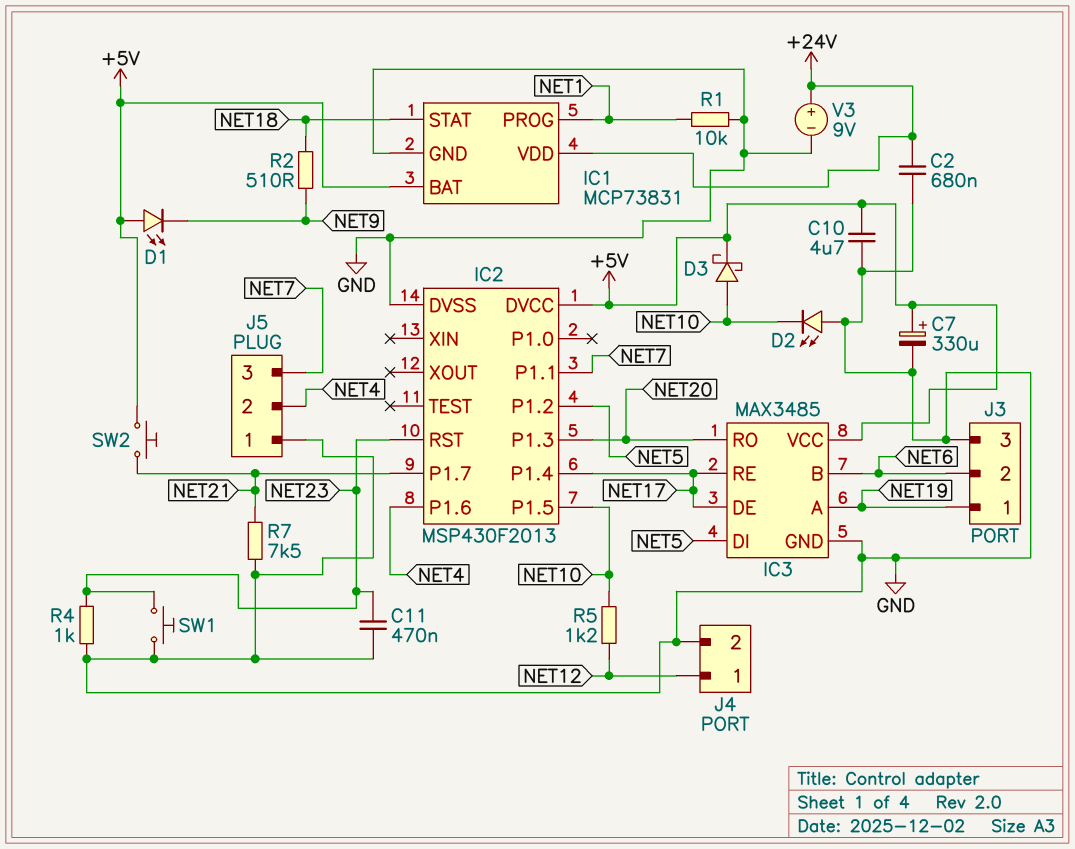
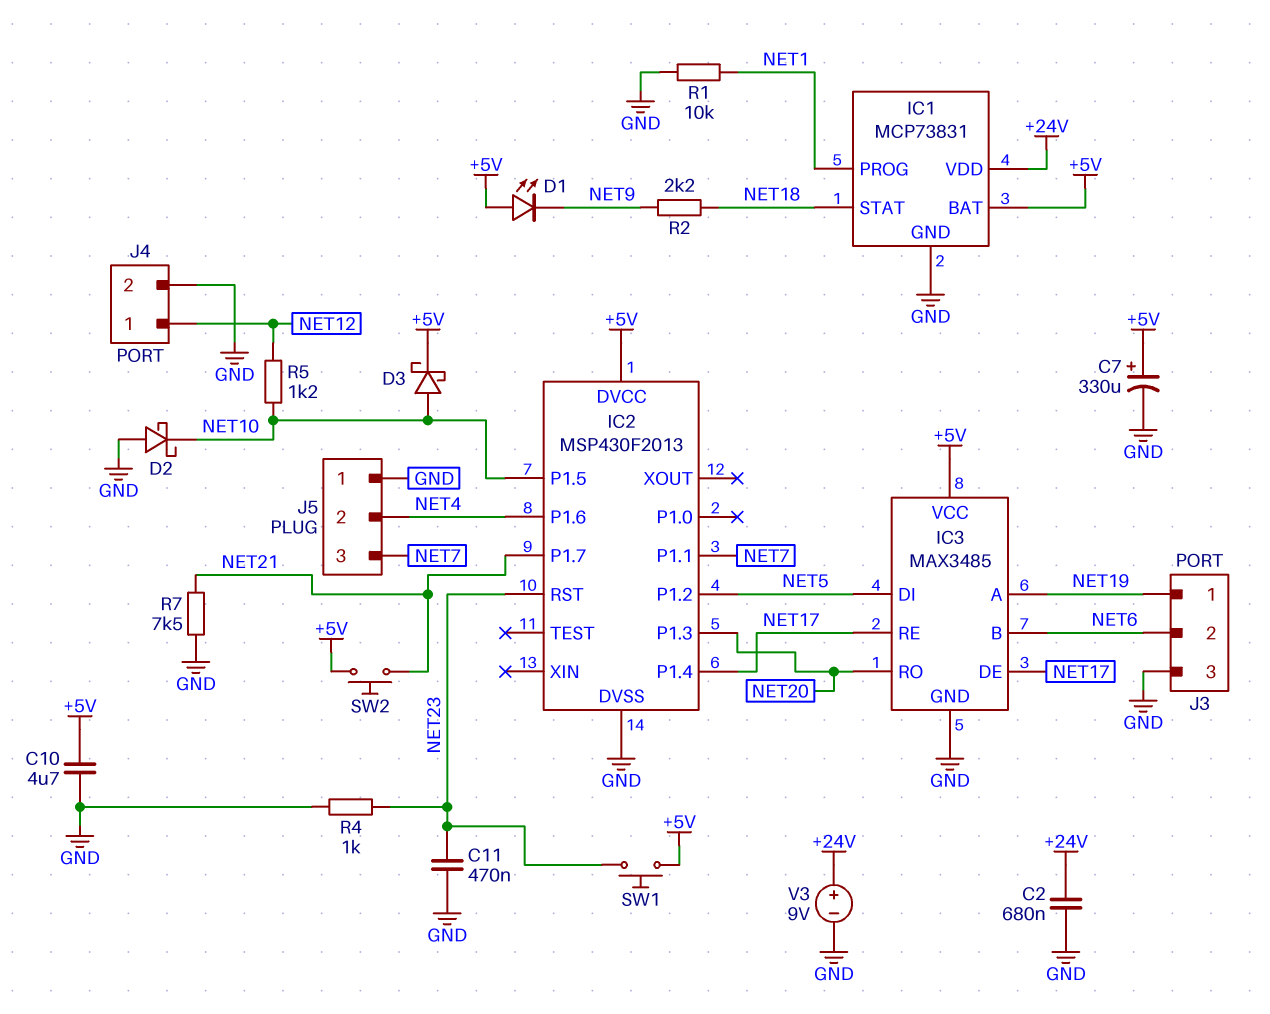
D2: LED (A GND, K NET10) -> schottky (A GND, K NET10)
R2: 510 (NET9, NET18) -> 2.2k (NET9, NET18)
SW1: button (GND, NET23) -> button (+5V, NET23)

